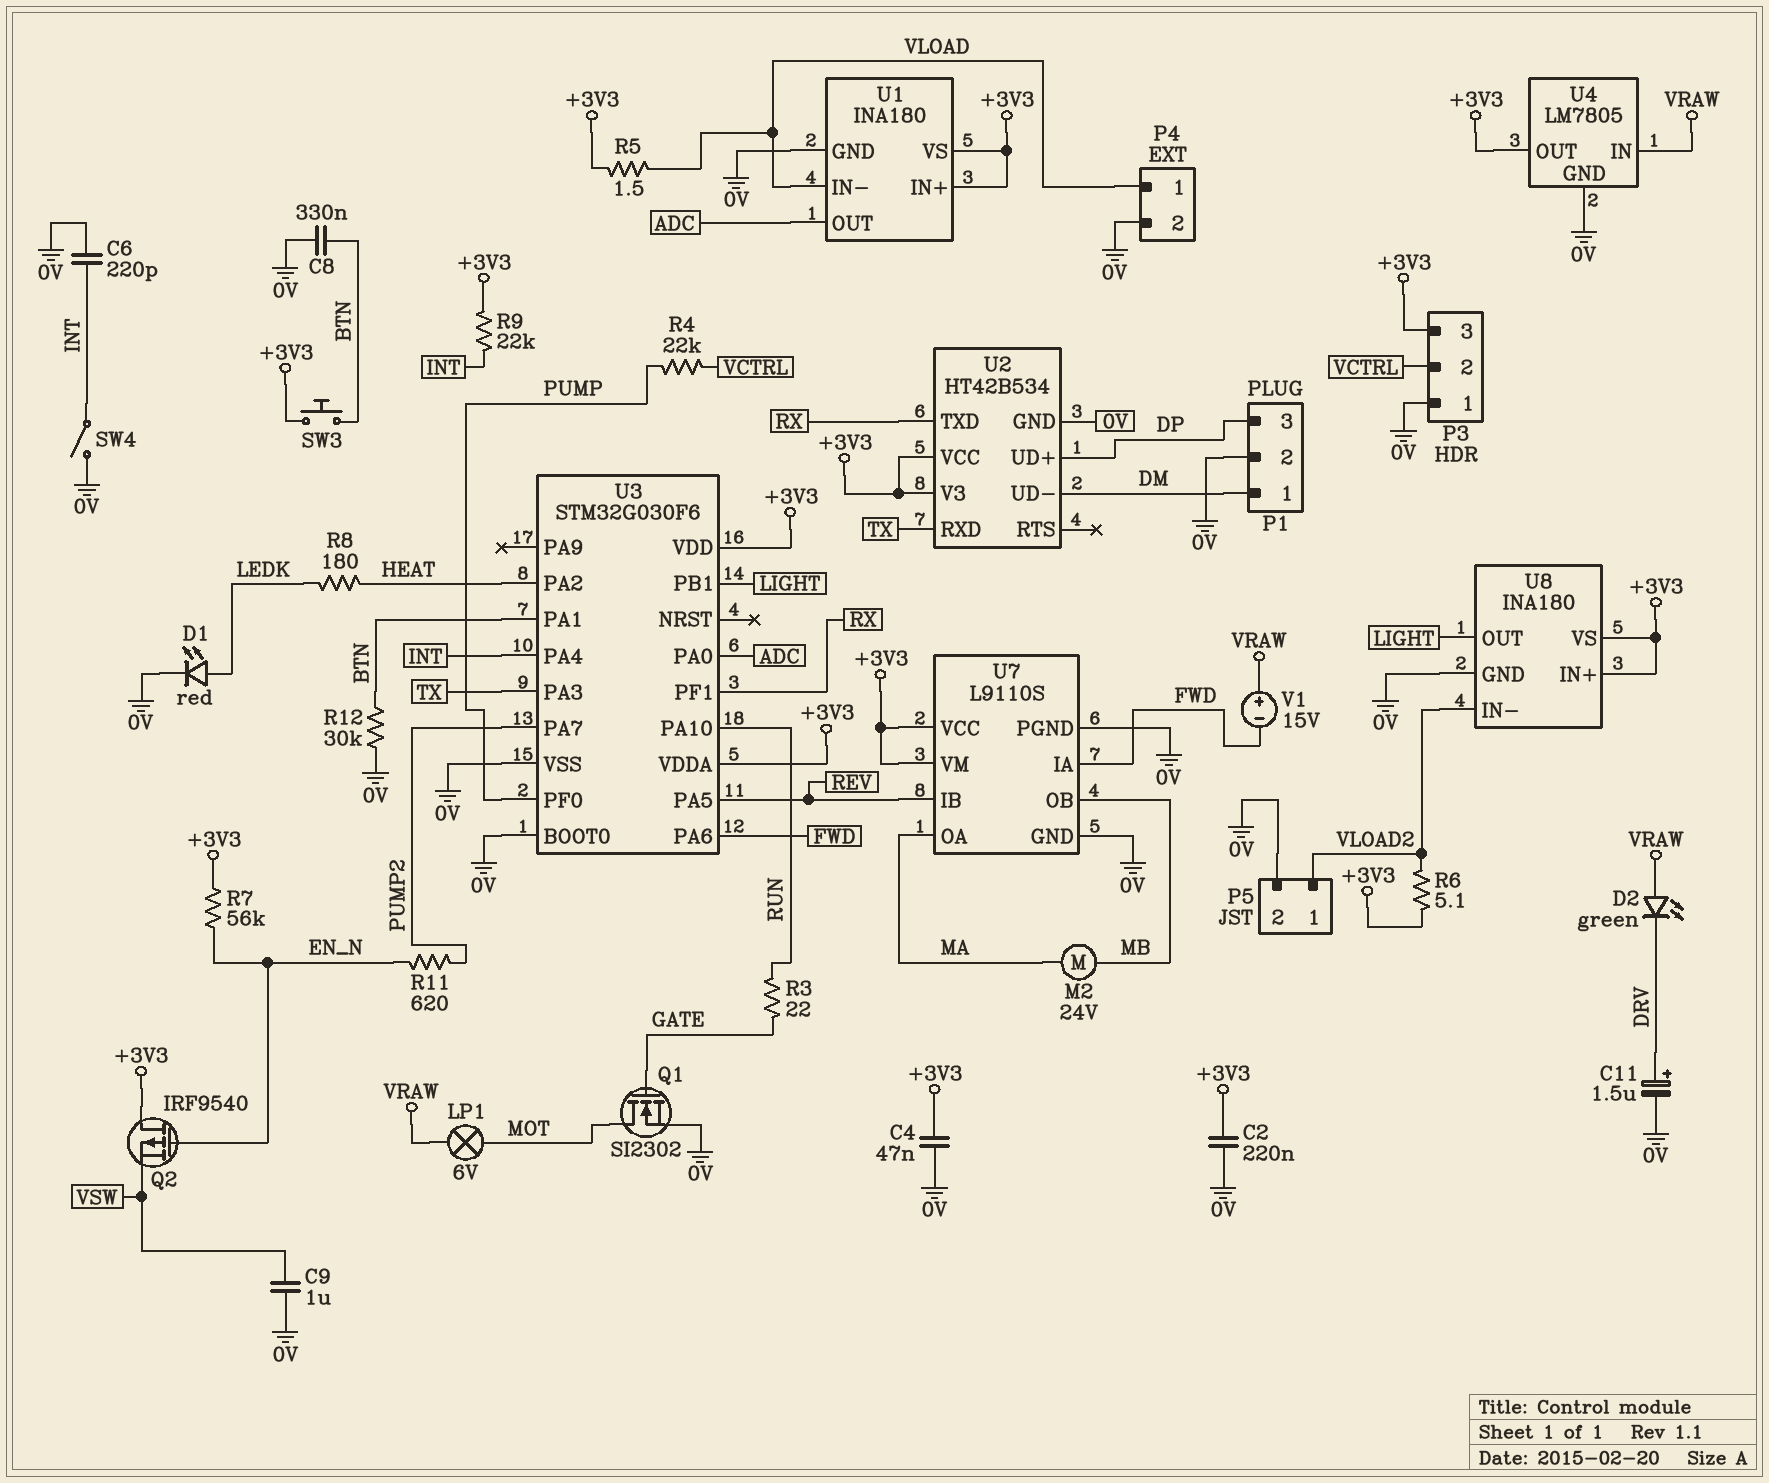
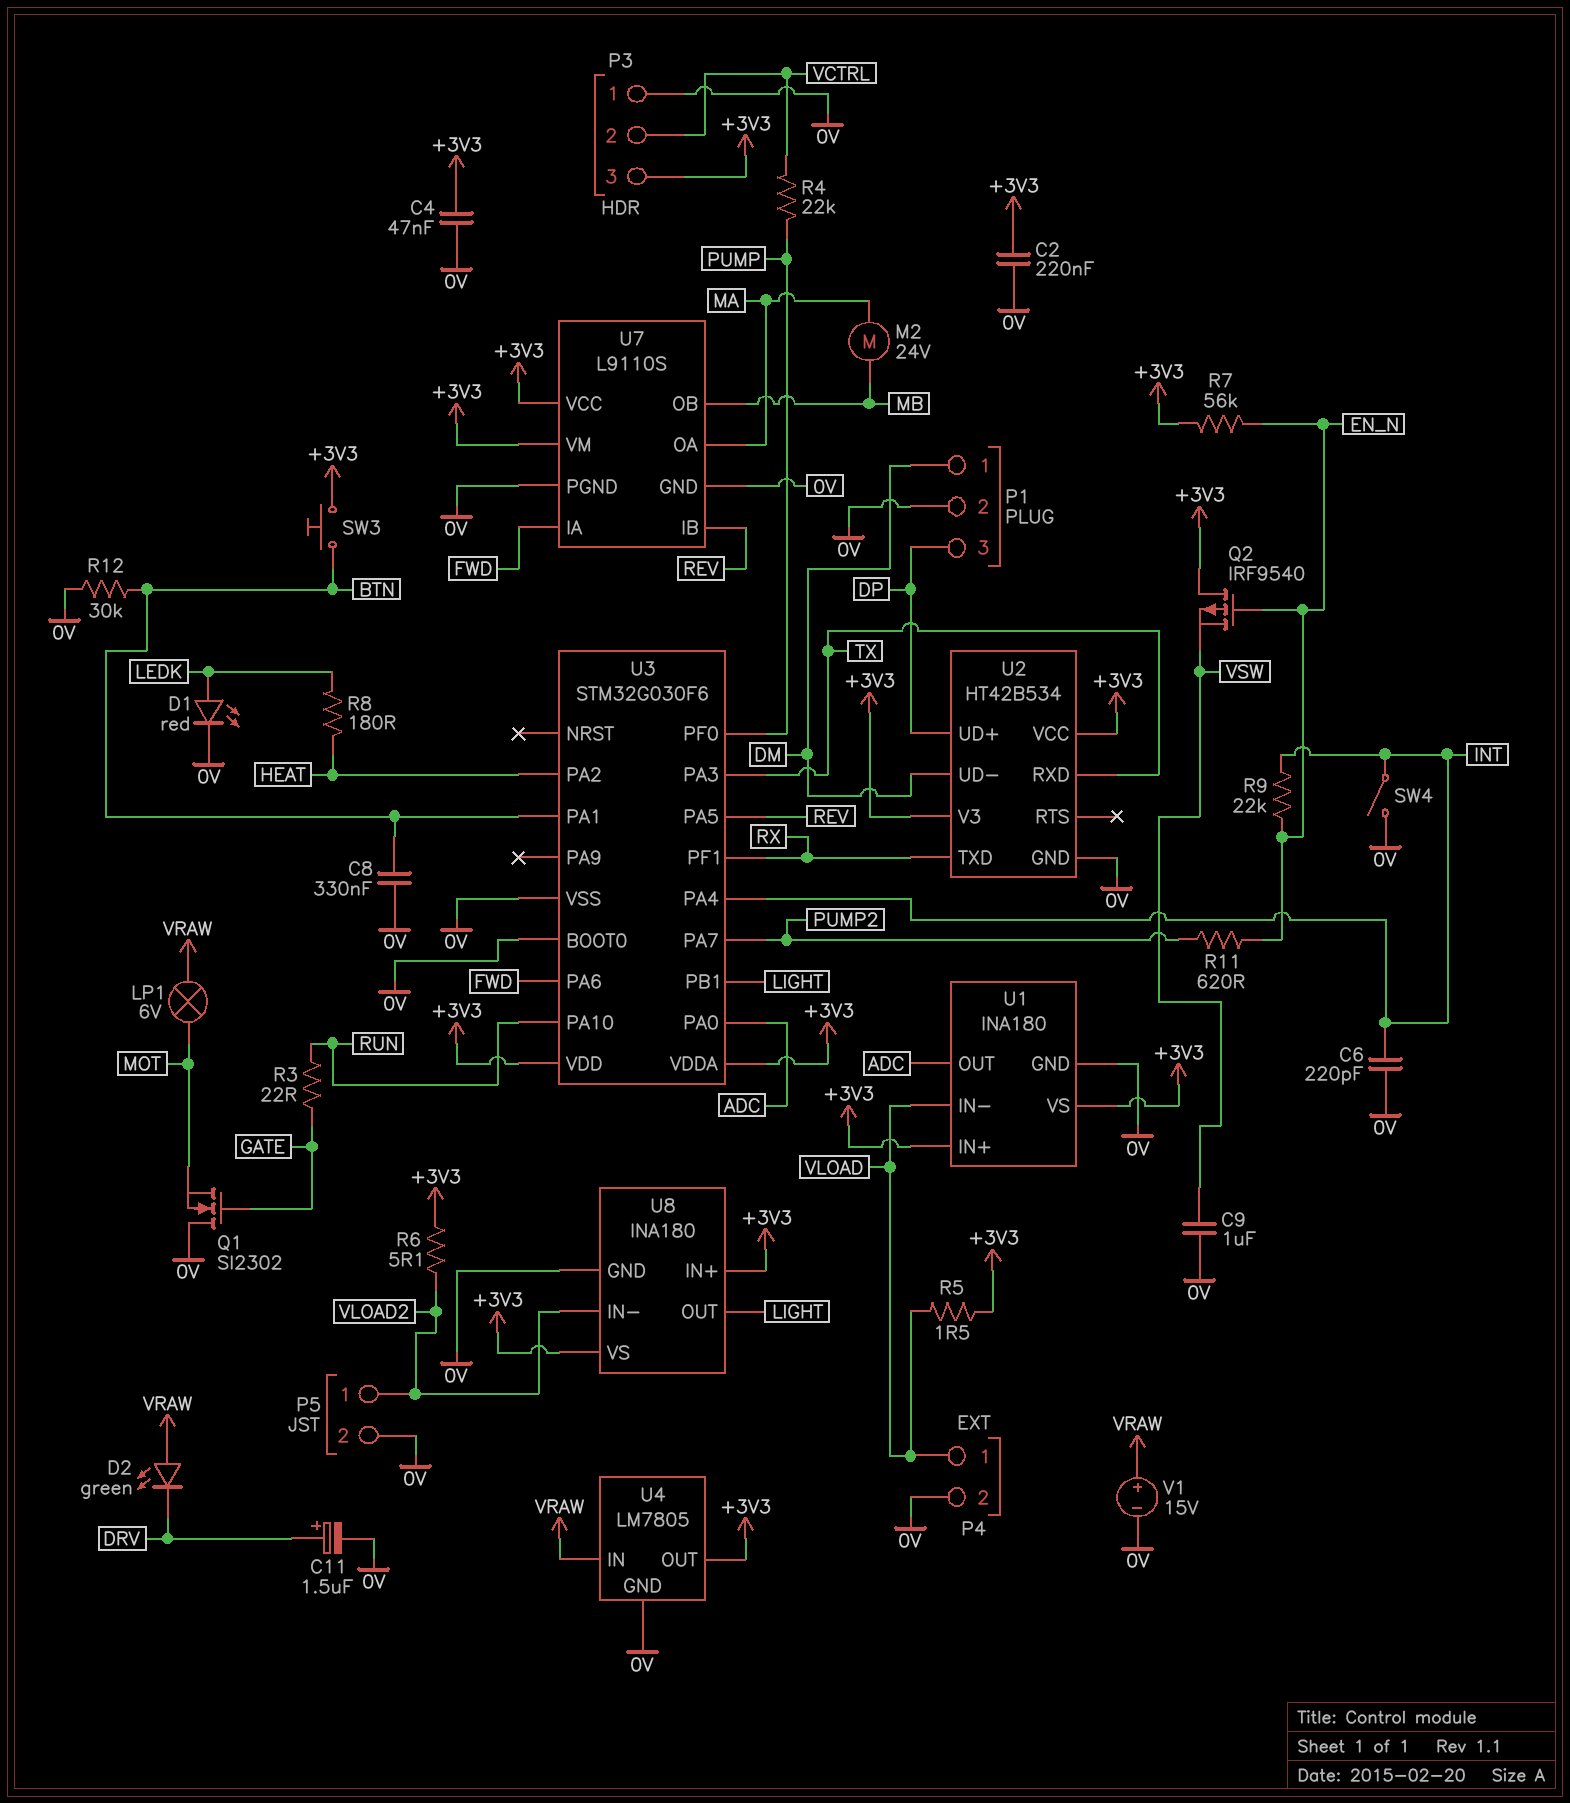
Q1: NMOS SI2302 (G GATE, D MOT, S 0V) -> NMOS SI2302 (G GATE, D 0V, S MOT)
R9: 22k (+3V3, INT) -> 22k (EN_N, INT)
V1: 15V (plus VRAW, minus FWD) -> 15V (plus VRAW, minus 0V)

